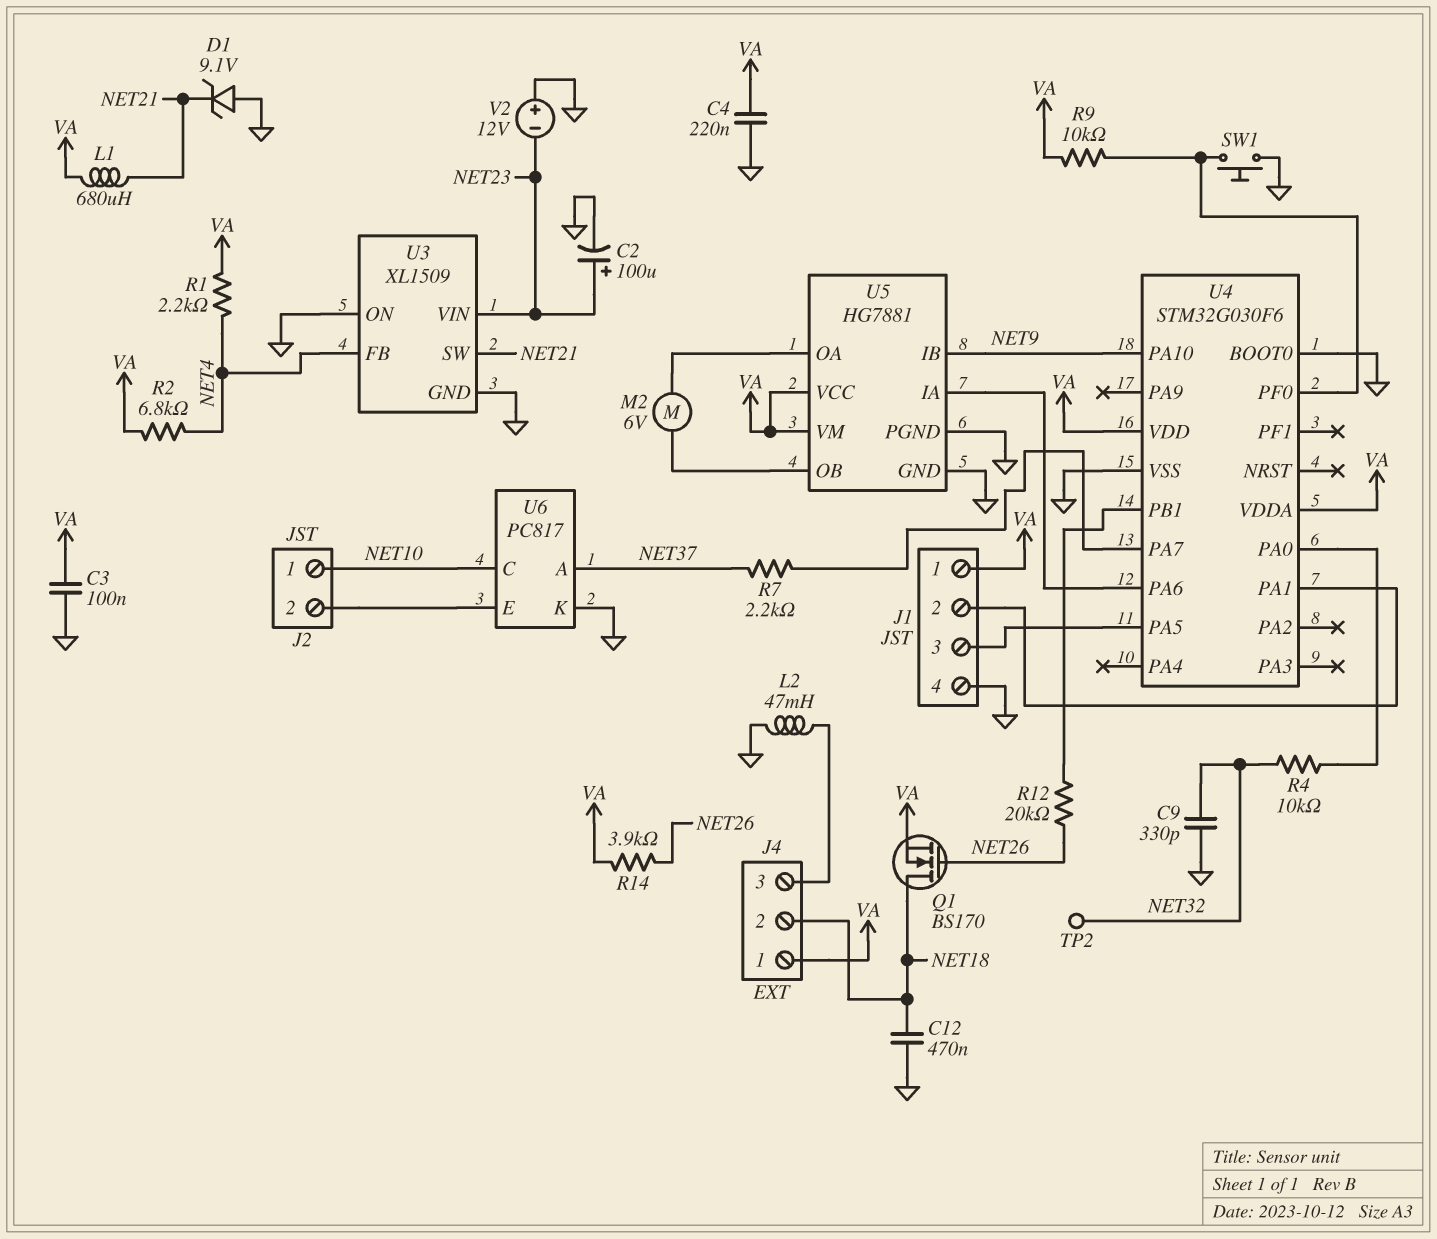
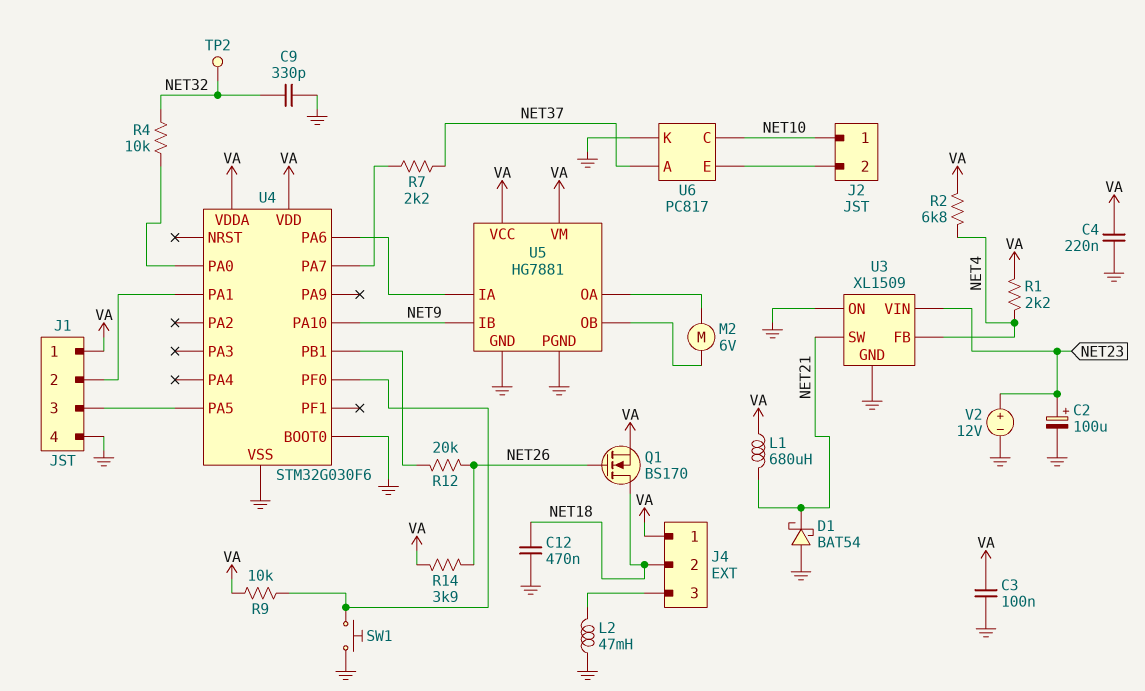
D1: zener 9.1V (A GND, K NET21) -> schottky BAT54 (A GND, K NET21)
V2: 12V (plus GND, minus NET23) -> 12V (plus NET23, minus GND)

